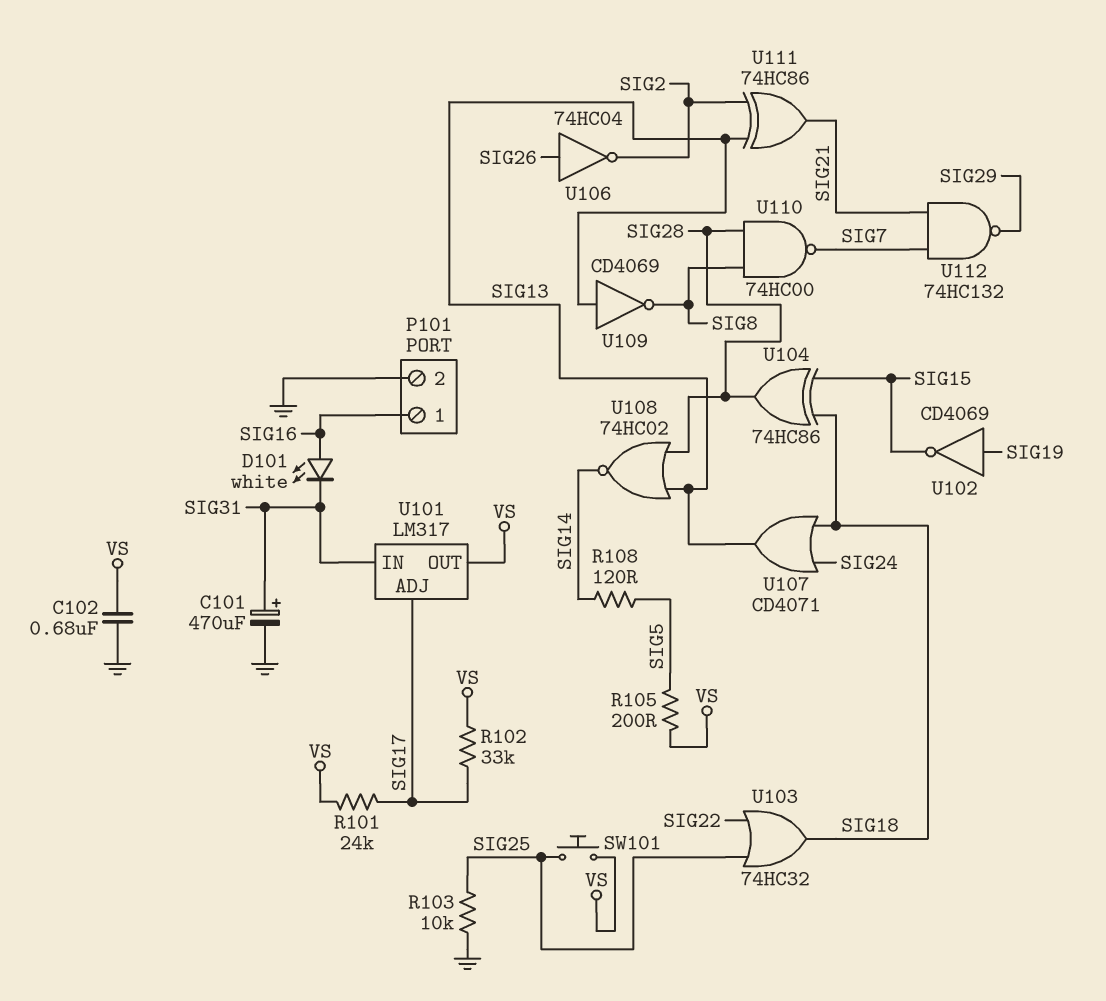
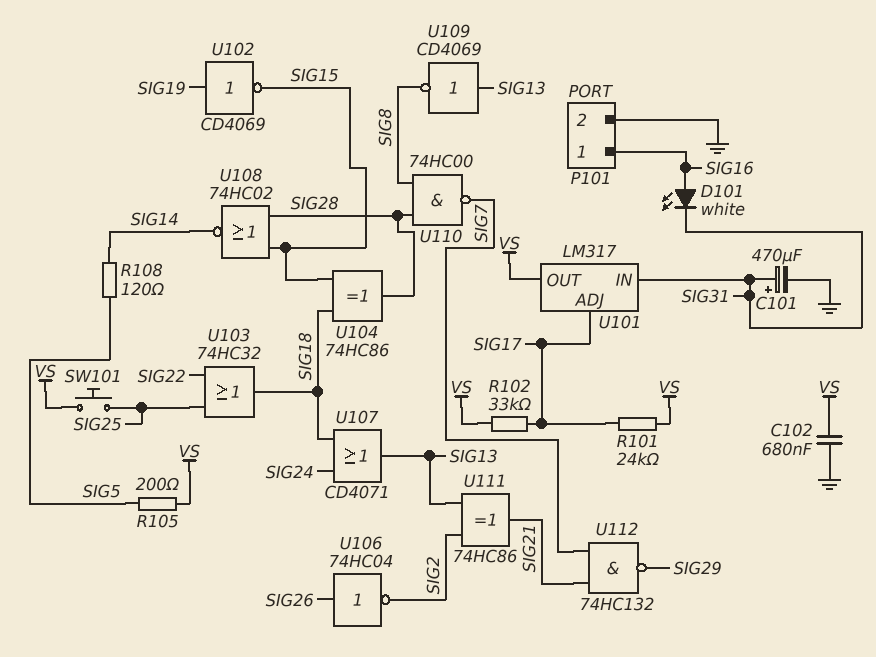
R103: 10k (GND, SIG25) -> none
U108: NOR 74HC02 (in SIG13, in SIG28, out SIG14) -> NOR 74HC02 (in SIG15, in SIG28, out SIG14)

